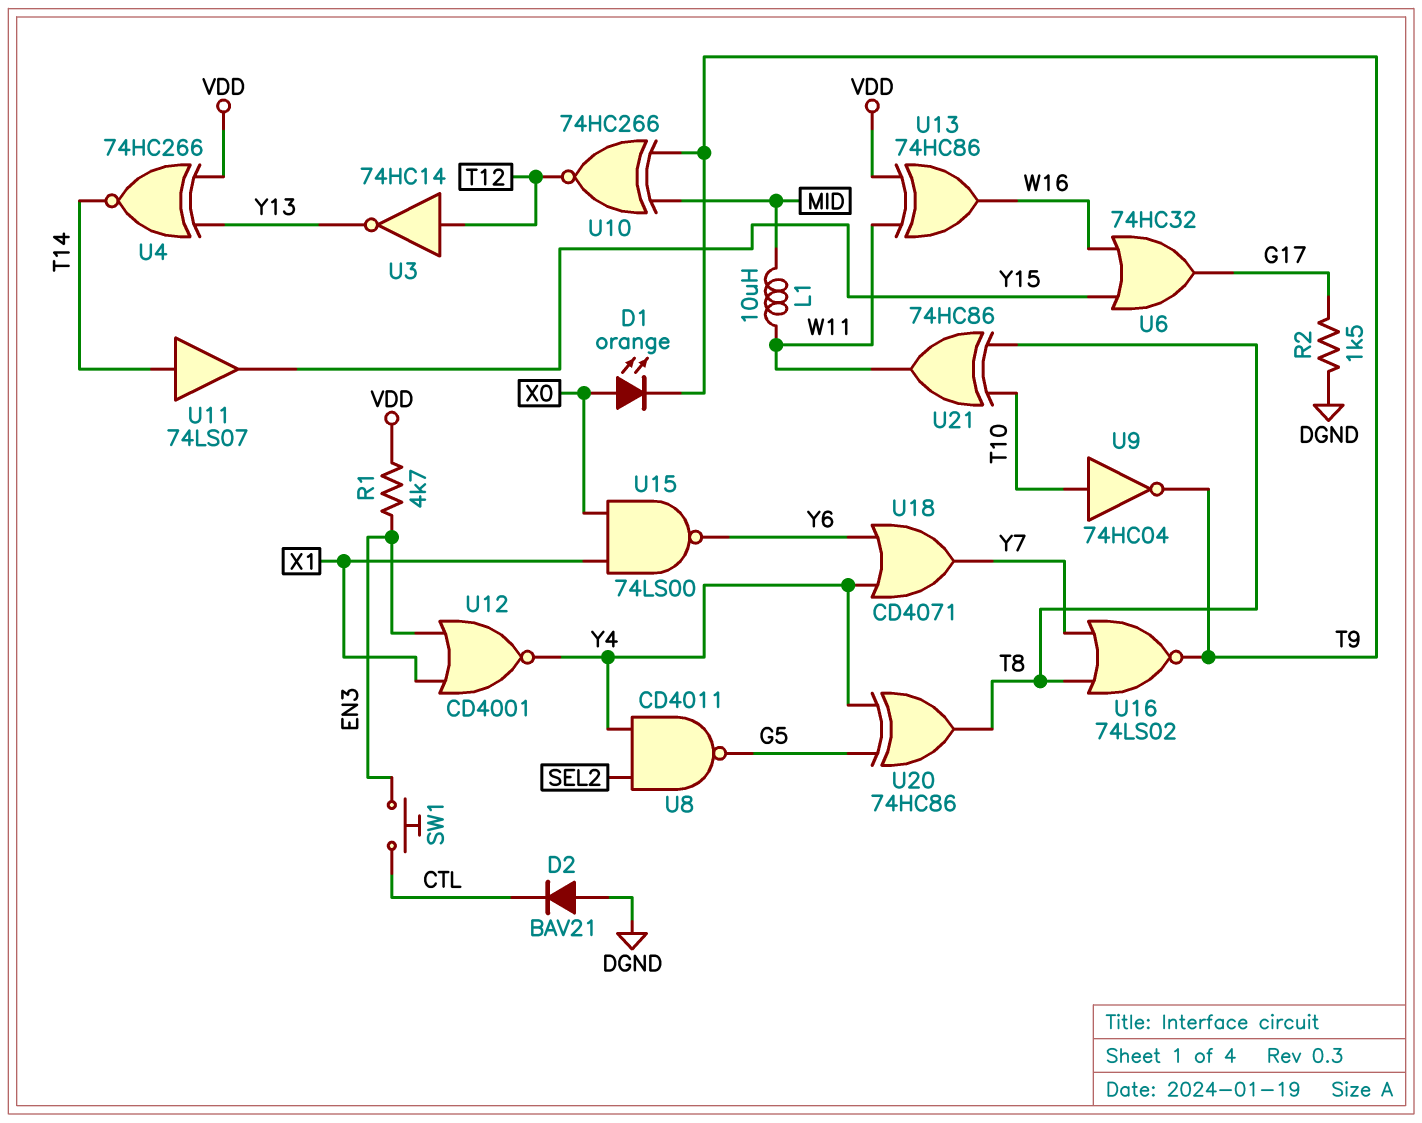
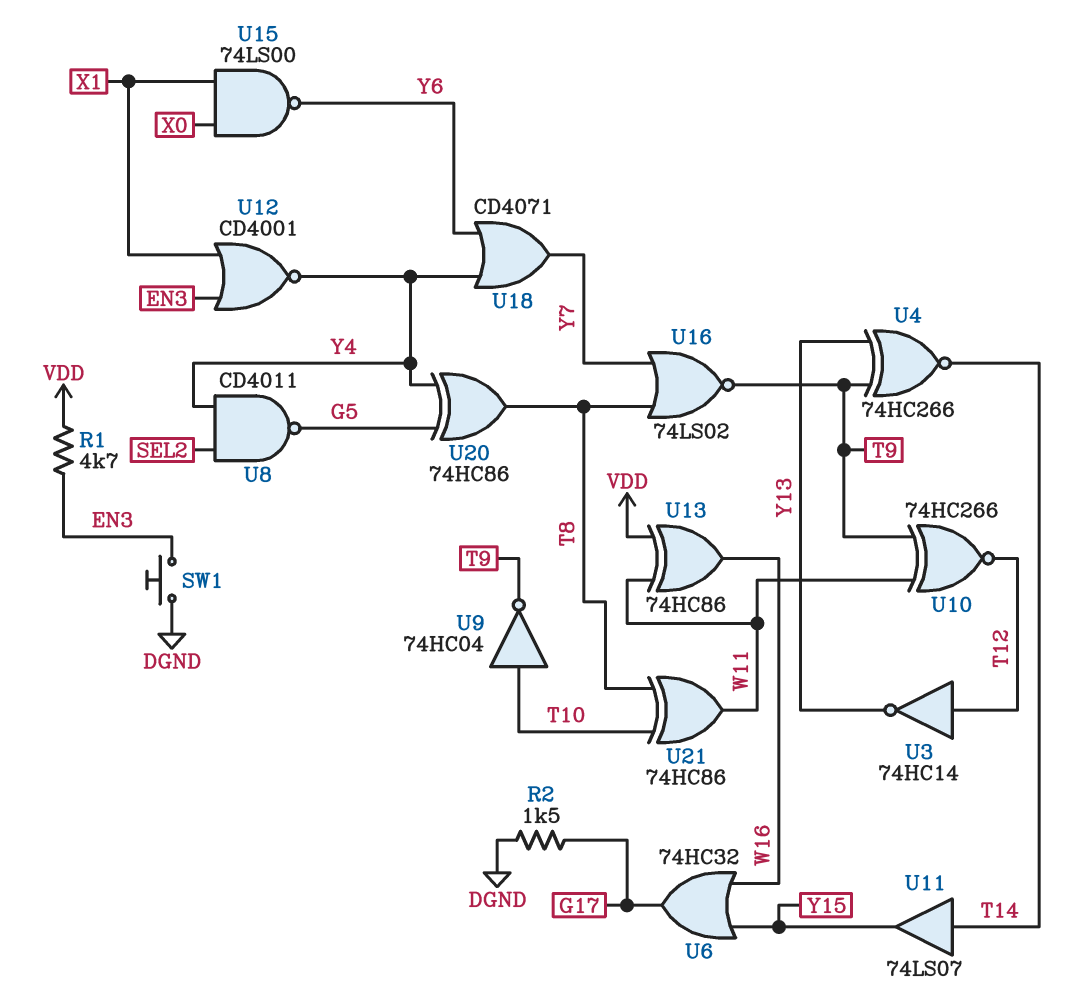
D1: LED orange (A X0, K T9) -> none
D2: diode BAV21 (A DGND, K CTL) -> none
L1: 10uH (MID, W11) -> none
SW1: button (CTL, EN3) -> button (DGND, EN3)
U4: XNOR 74HC266 (in VDD, in Y13, out T14) -> XNOR 74HC266 (in T9, in Y13, out T14)
U10: XNOR 74HC266 (in MID, in T9, out T12) -> XNOR 74HC266 (in T9, in W11, out T12)

